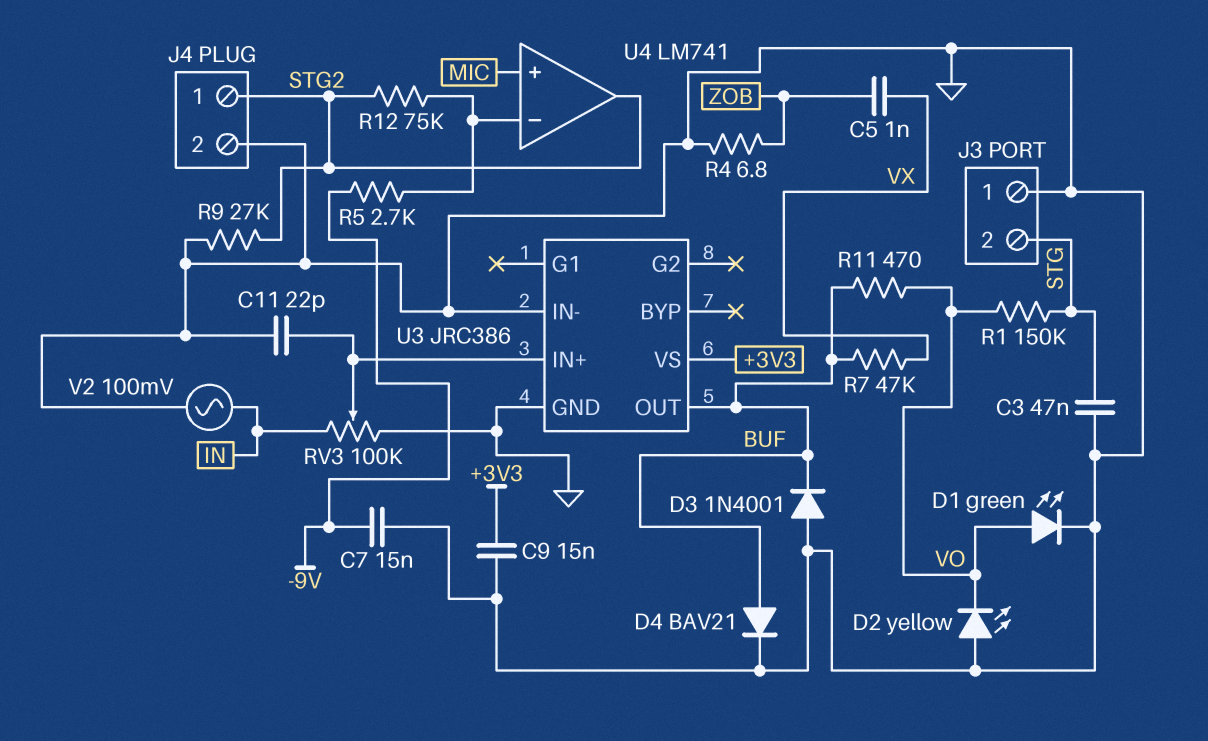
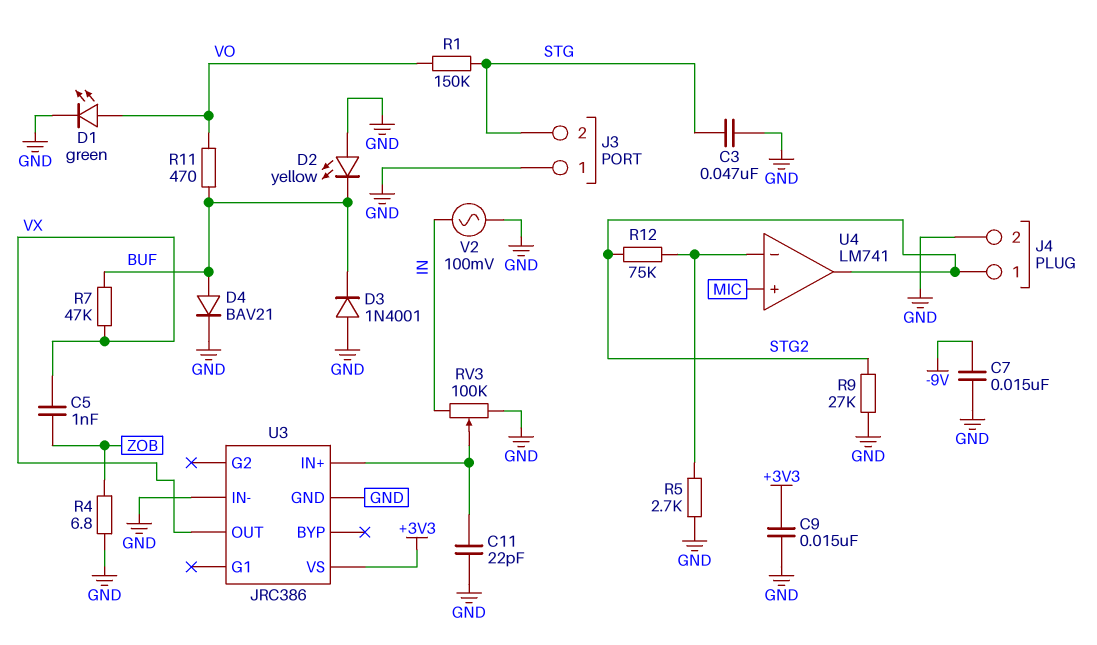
D2: LED yellow (A GND, K VO) -> LED yellow (A GND, K BUF)
R5: 2.7k (-9V, U4/in-) -> 2.7k (GND, U4/in-)
U3 pin OUT: BUF -> VX

